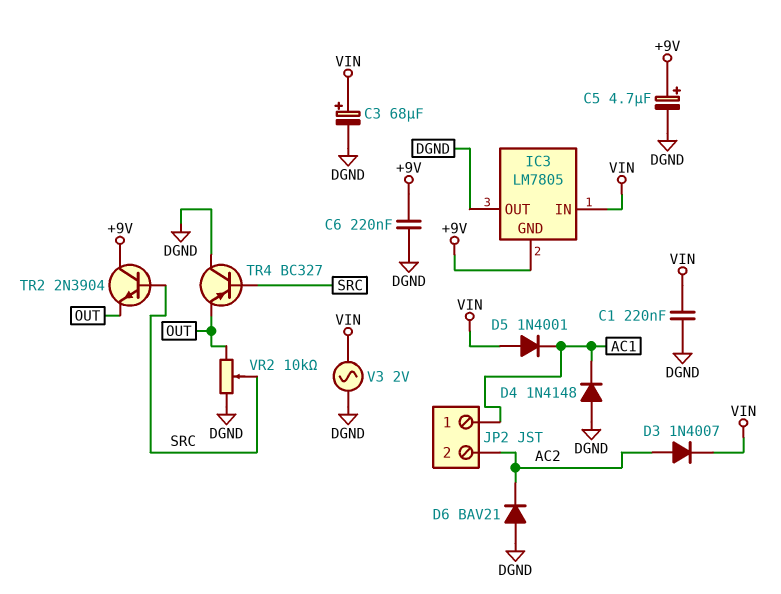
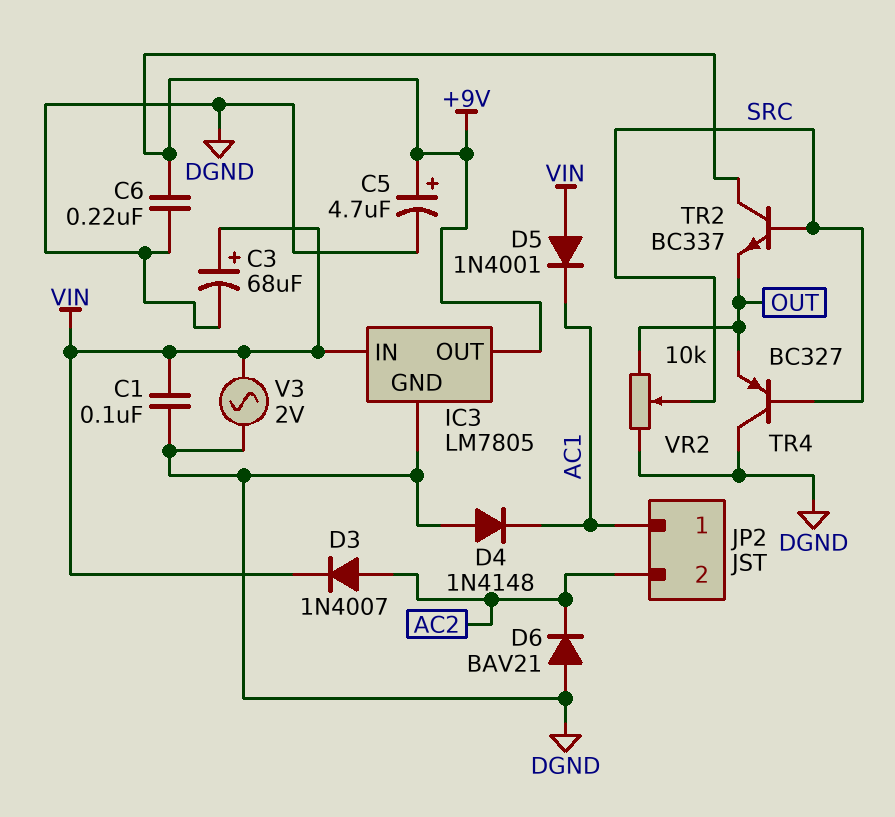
C1: 220nF (DGND, VIN) -> 100nF (DGND, VIN)
IC3 pin GND: +9V -> DGND
IC3 pin OUT: DGND -> +9V
TR2: NPN 2N3904 (B SRC, C +9V, E OUT) -> NPN BC337 (B SRC, C +9V, E OUT)

